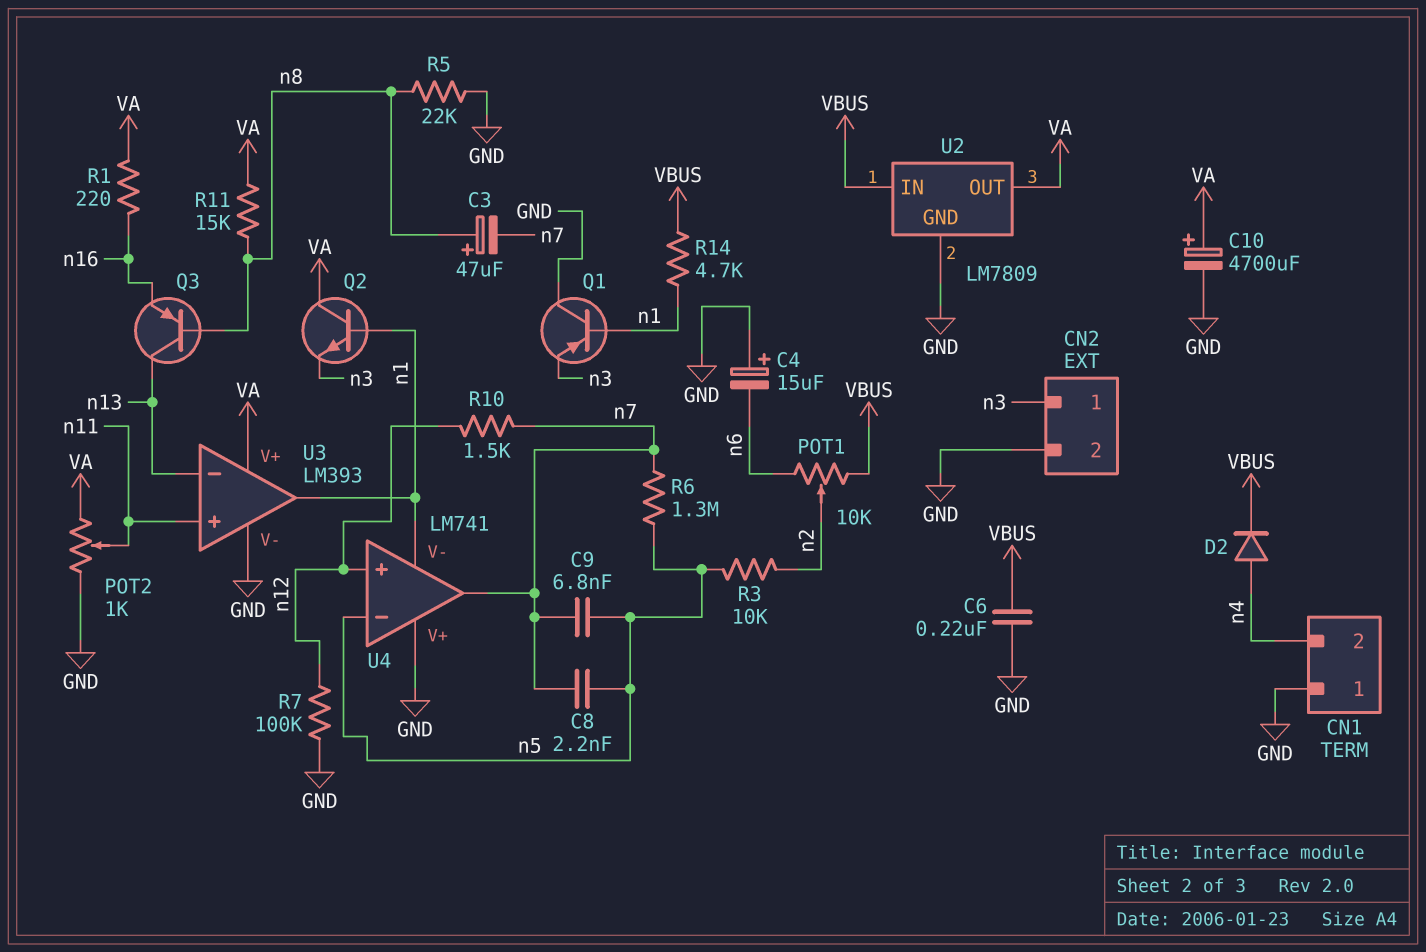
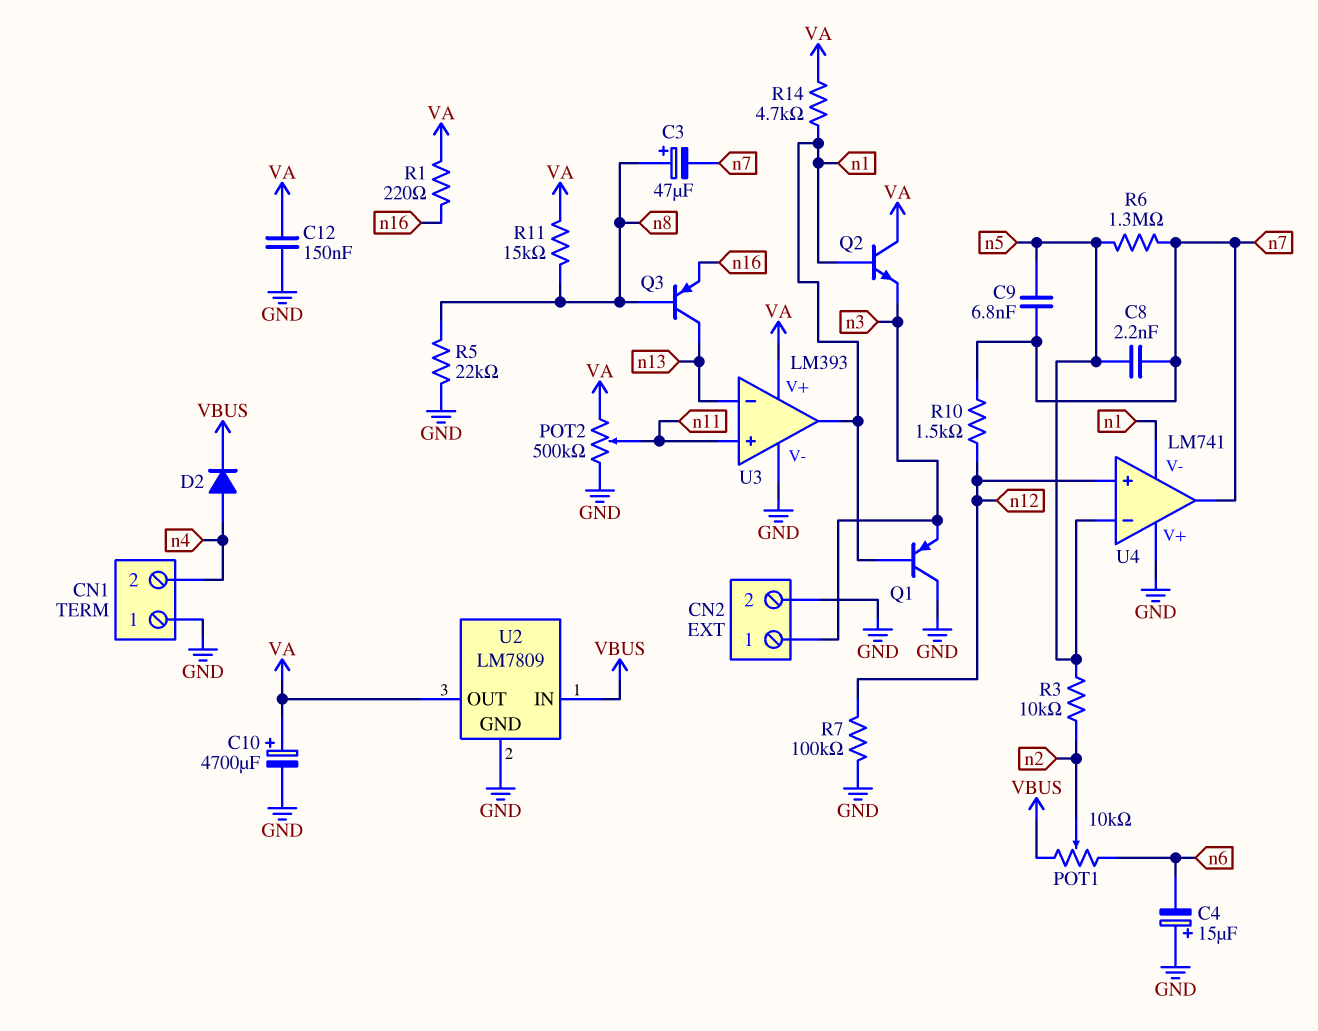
C6: 220nF (GND, VBUS) -> none
C12: none -> 150nF (GND, VA)
POT2: 1k (GND, VA, wiper n11) -> 500k (GND, VA, wiper n11)
R14: 4.7k (VBUS, n1) -> 4.7k (VA, n1)

